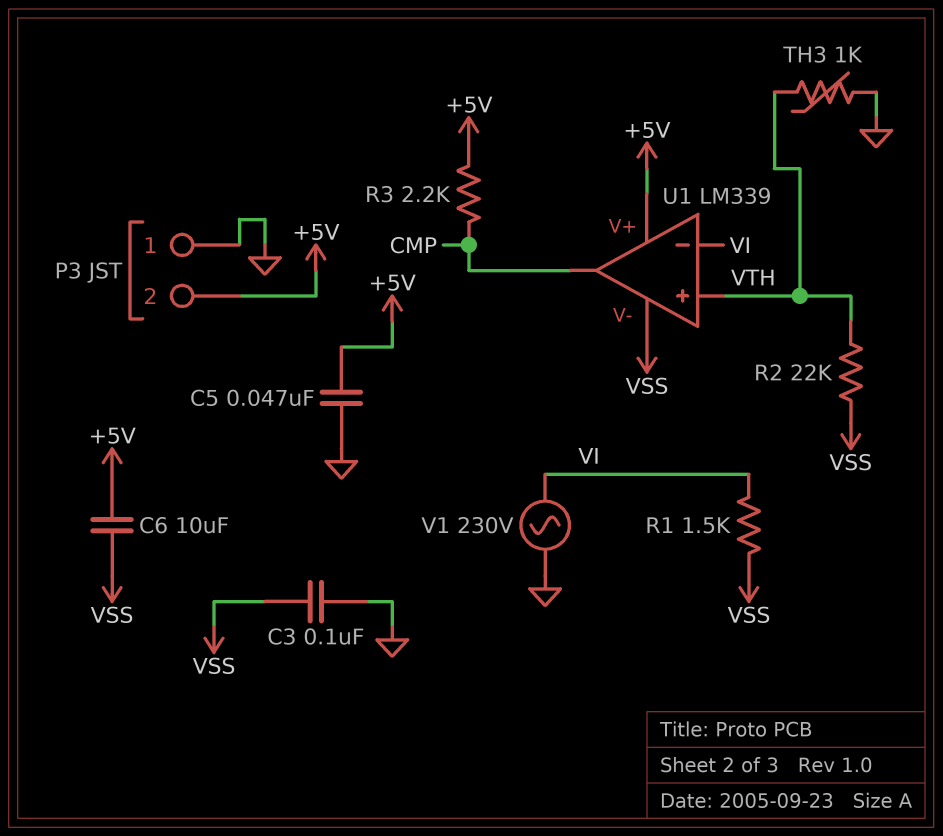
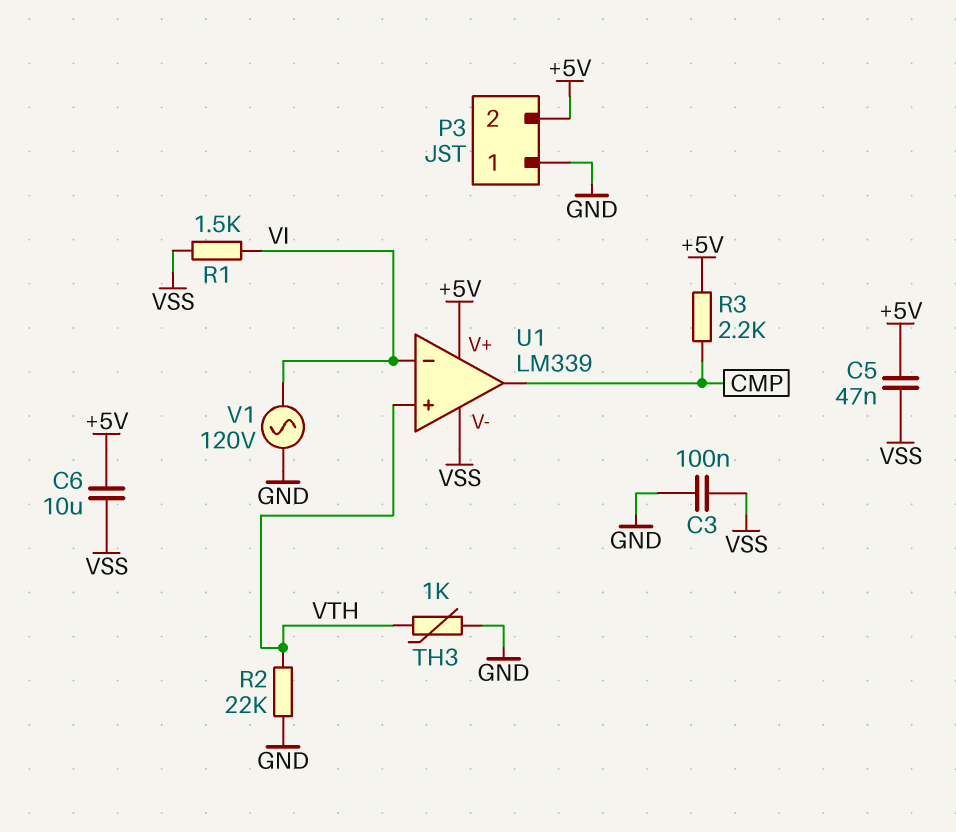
C5: 47nF (+5V, GND) -> 47nF (+5V, VSS)
R2: 22k (VSS, VTH) -> 22k (GND, VTH)
V1: AC 230V (GND, VI) -> AC 120V (GND, VI)

